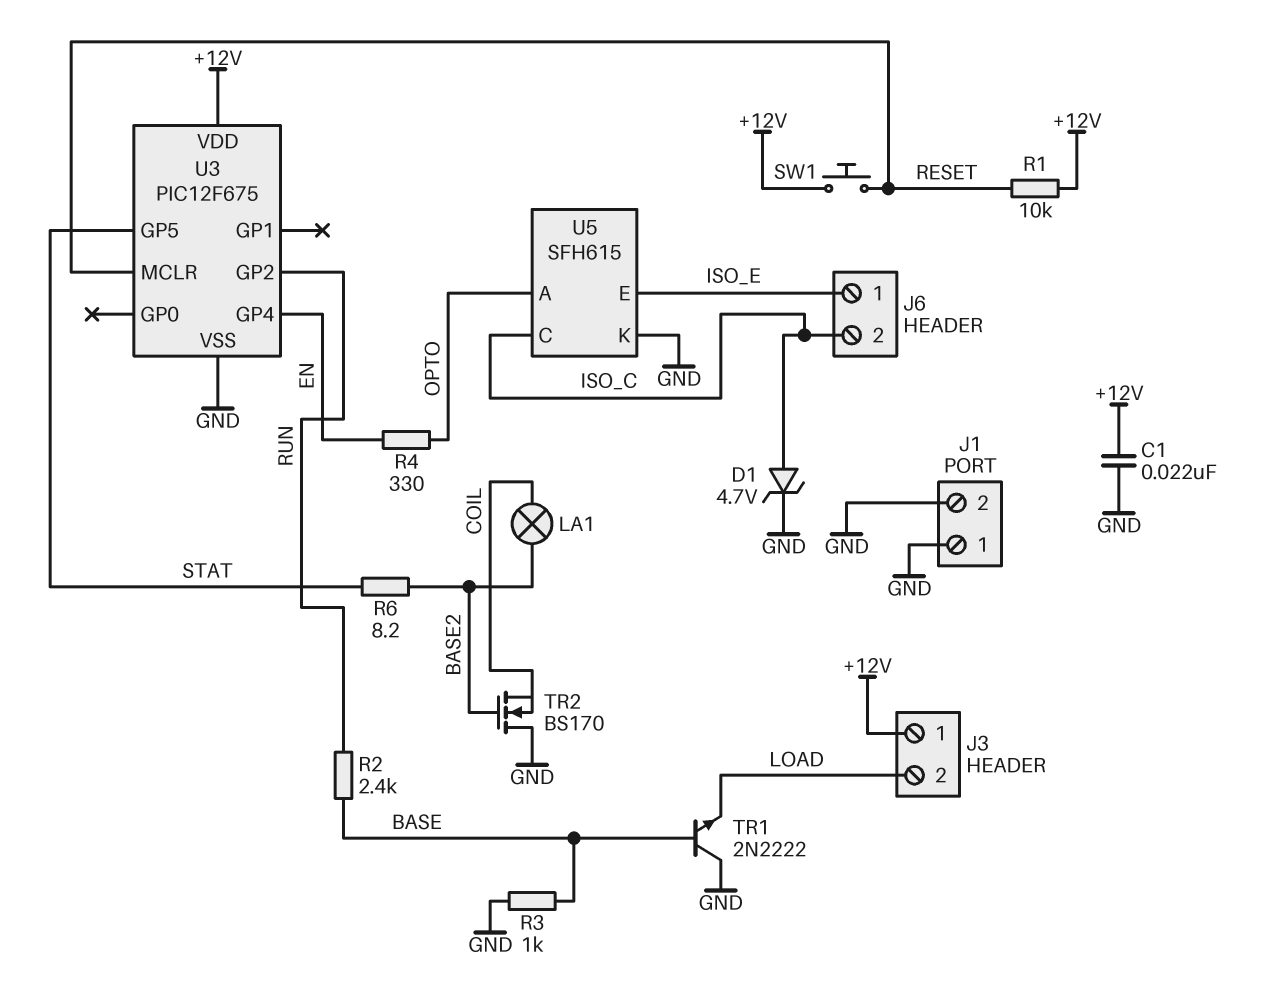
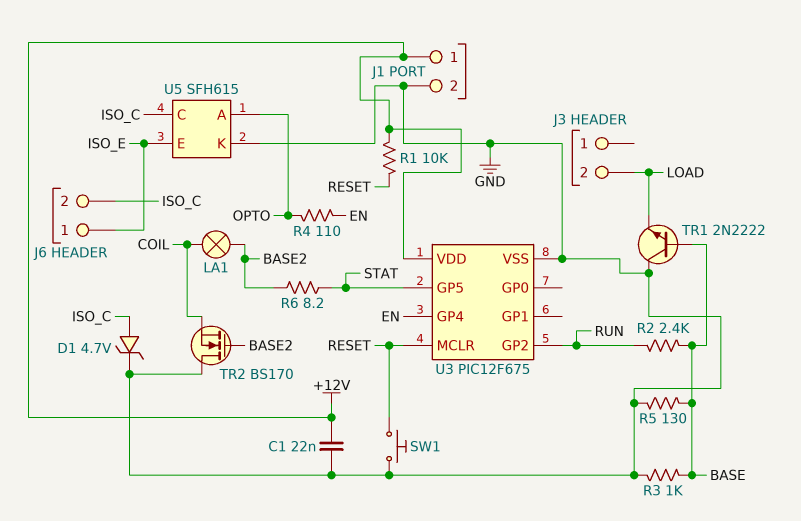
J1 pin 1: GND -> +12V
J3 pin 1: +12V -> none
R4: 330 (EN, OPTO) -> 110 (EN, OPTO)
R5: none -> 130 (BASE, GND)
SW1: button (+12V, RESET) -> button (GND, RESET)

